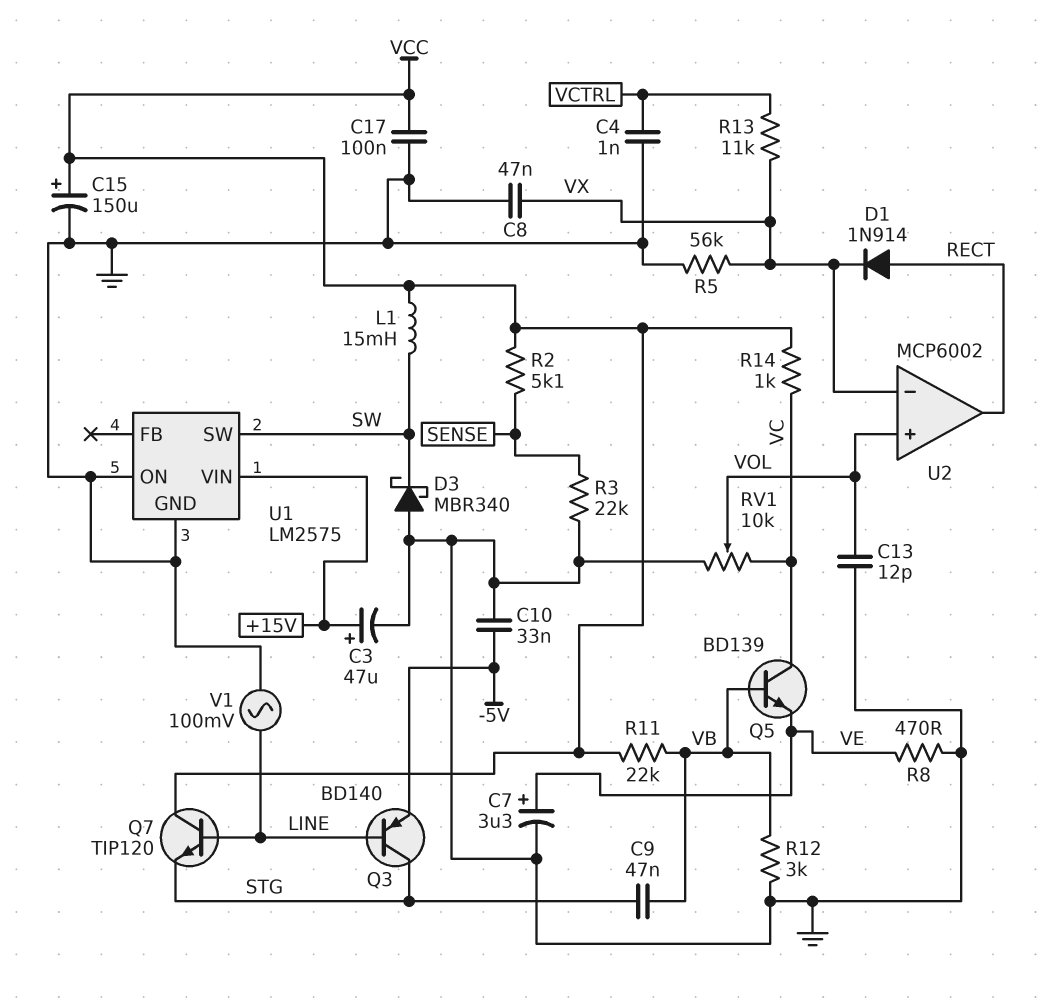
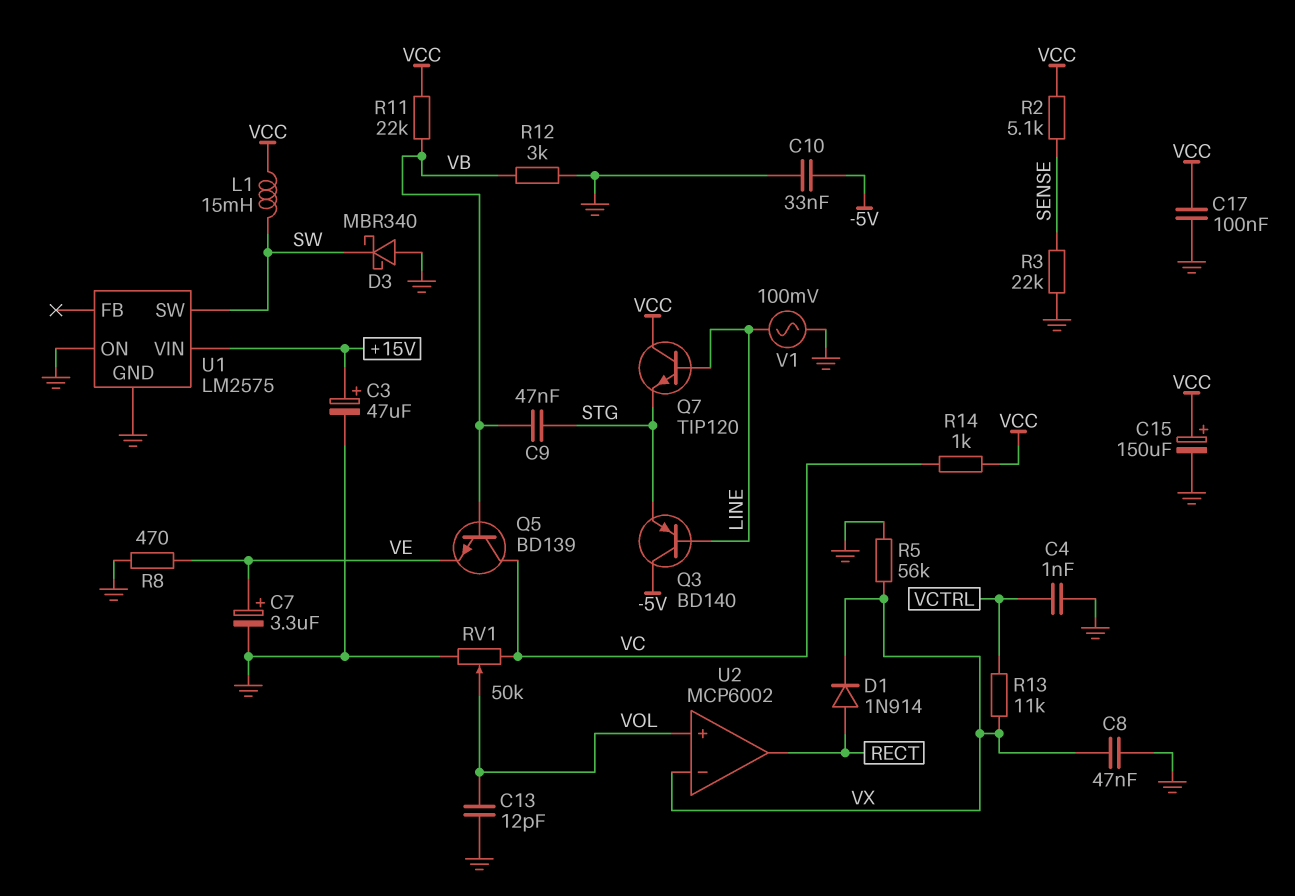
Q3: PNP BD140 (B LINE, C STG, E -5V) -> PNP BD140 (B LINE, C -5V, E STG)
RV1: 10k (GND, VC, wiper VOL) -> 50k (GND, VC, wiper VOL)

